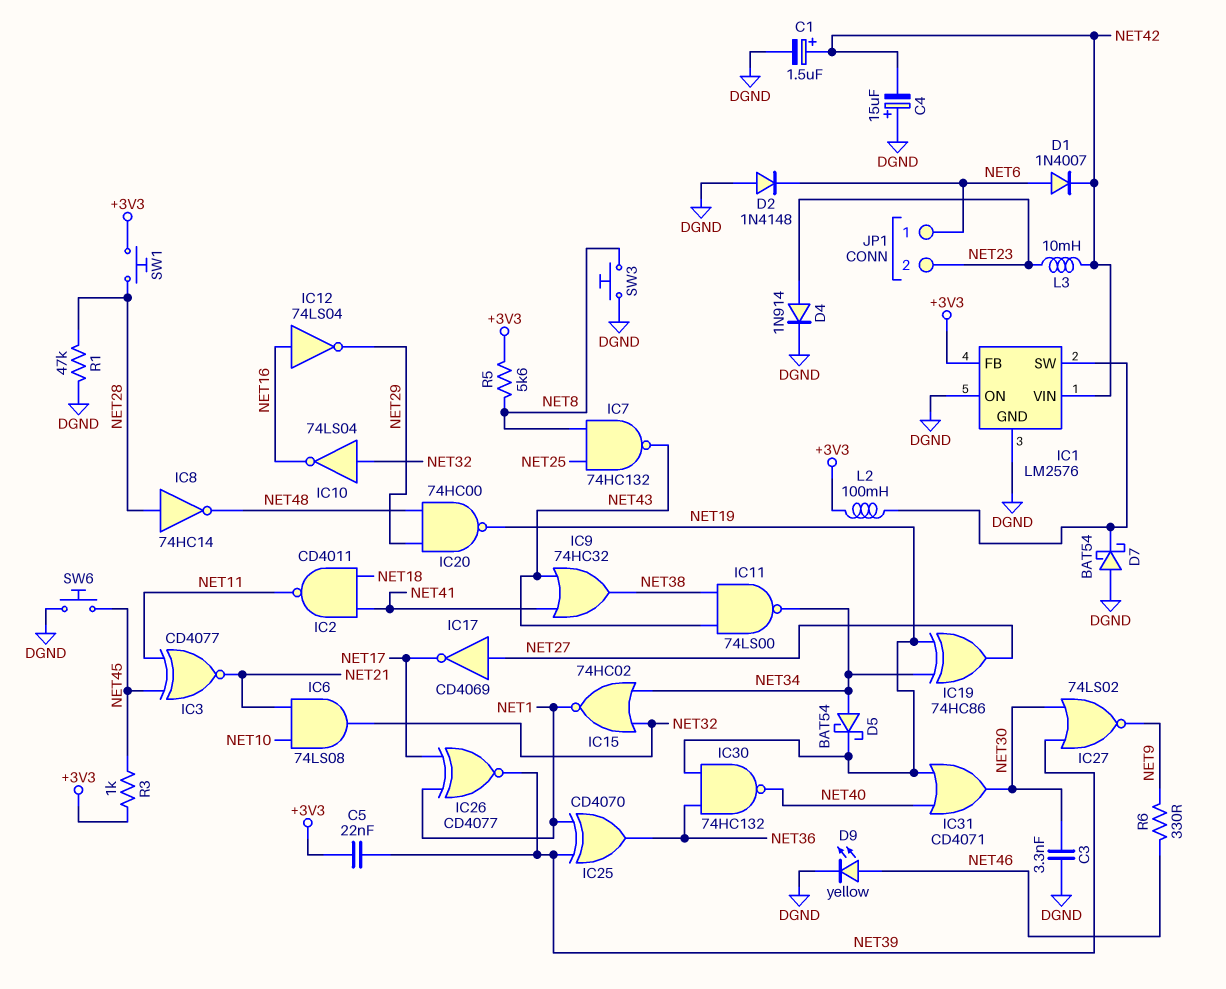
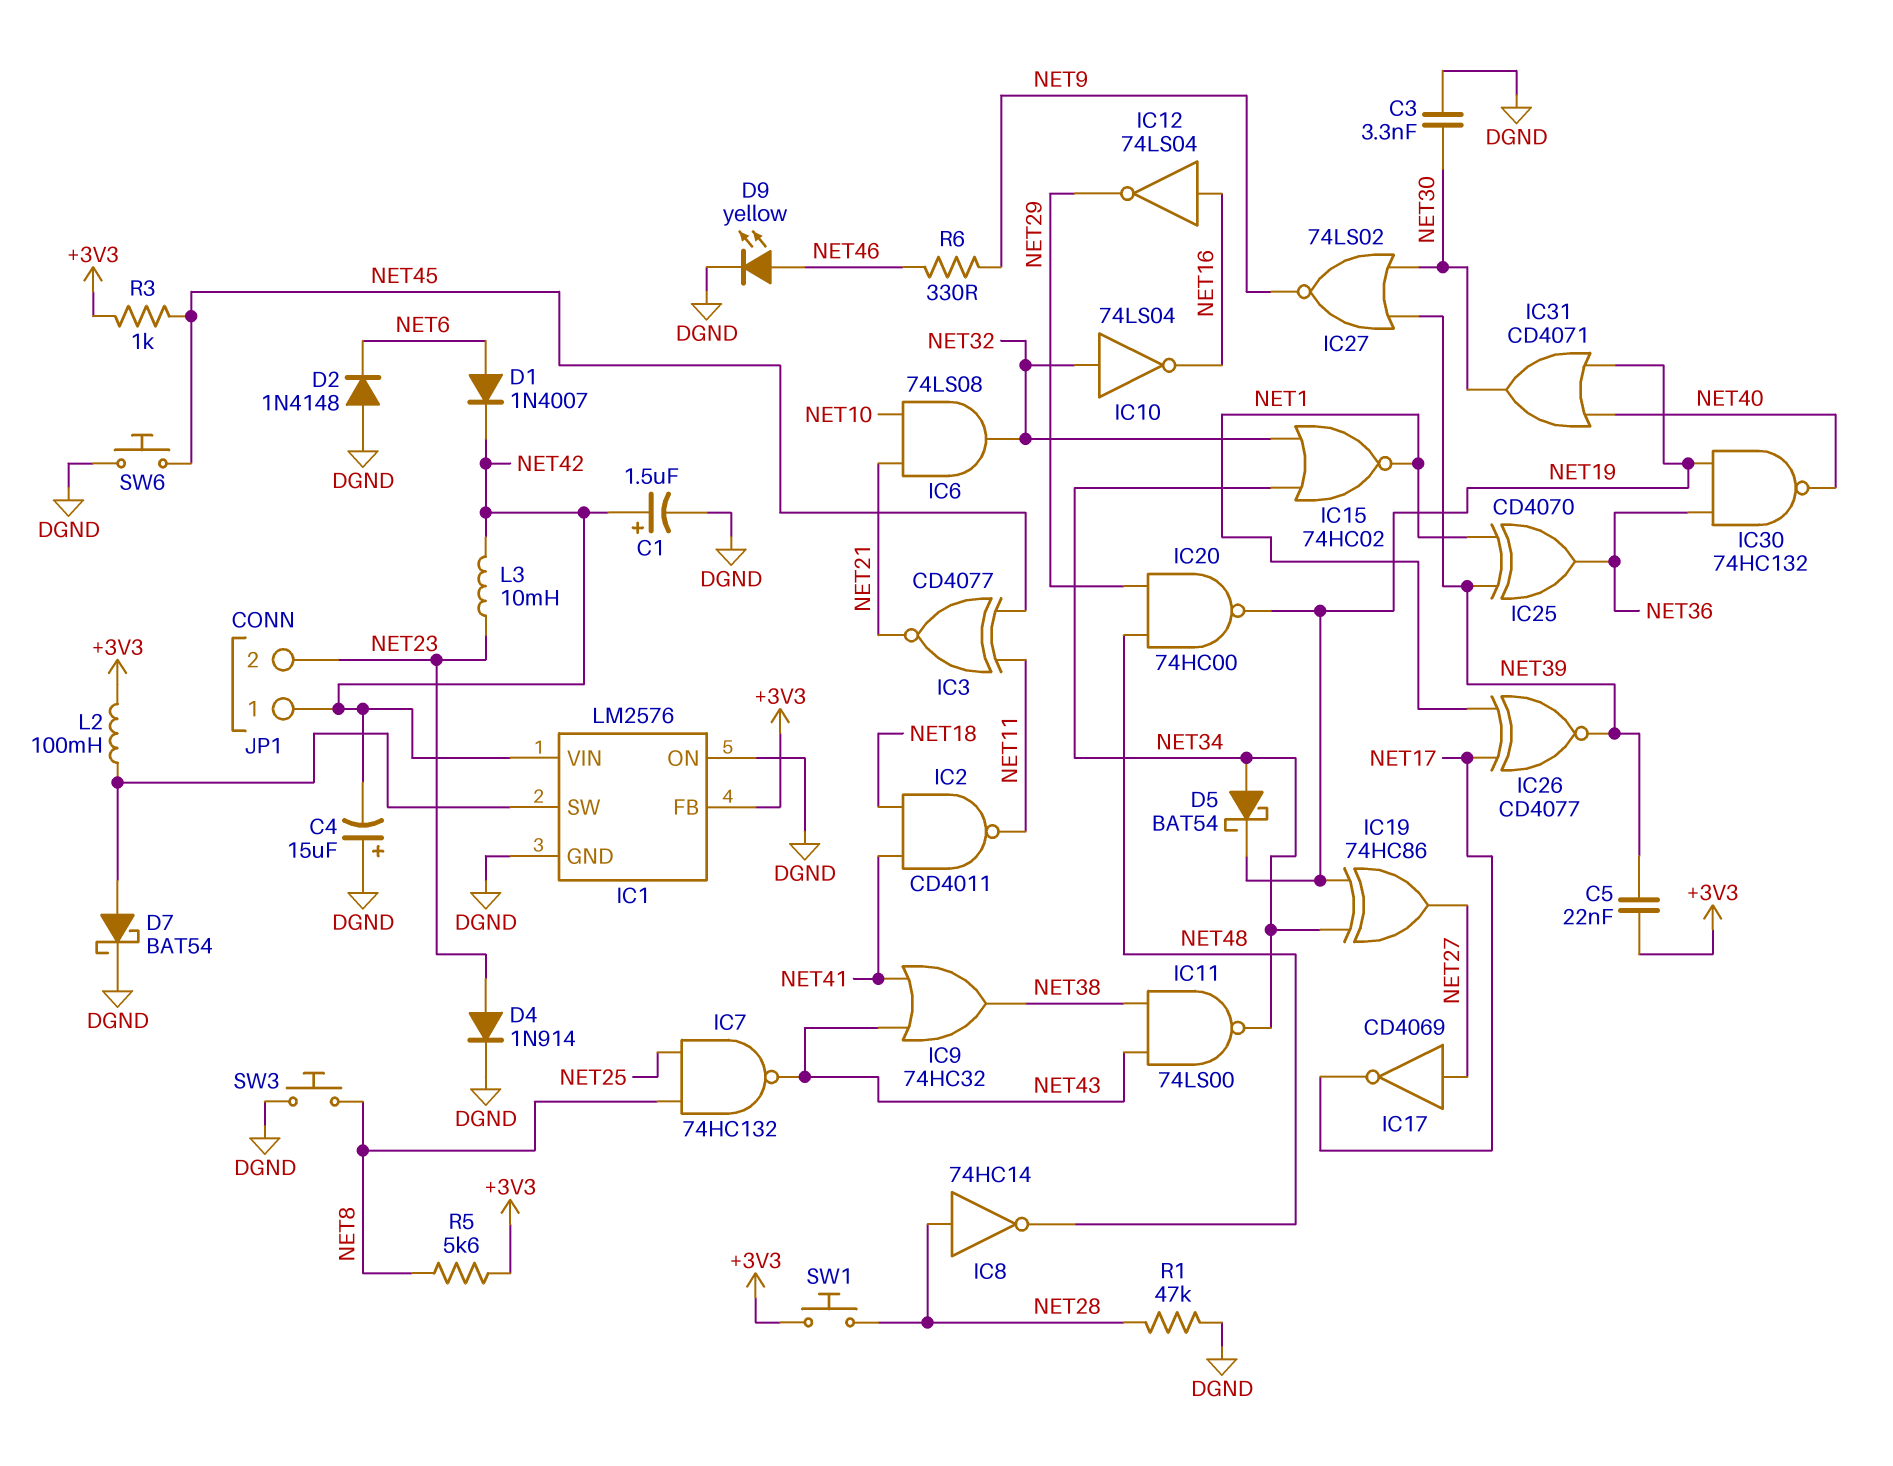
D7: schottky BAT54 (A DGND, K IC1/SW) -> schottky BAT54 (A IC1/SW, K DGND)
JP1 pin 1: NET6 -> NET42

